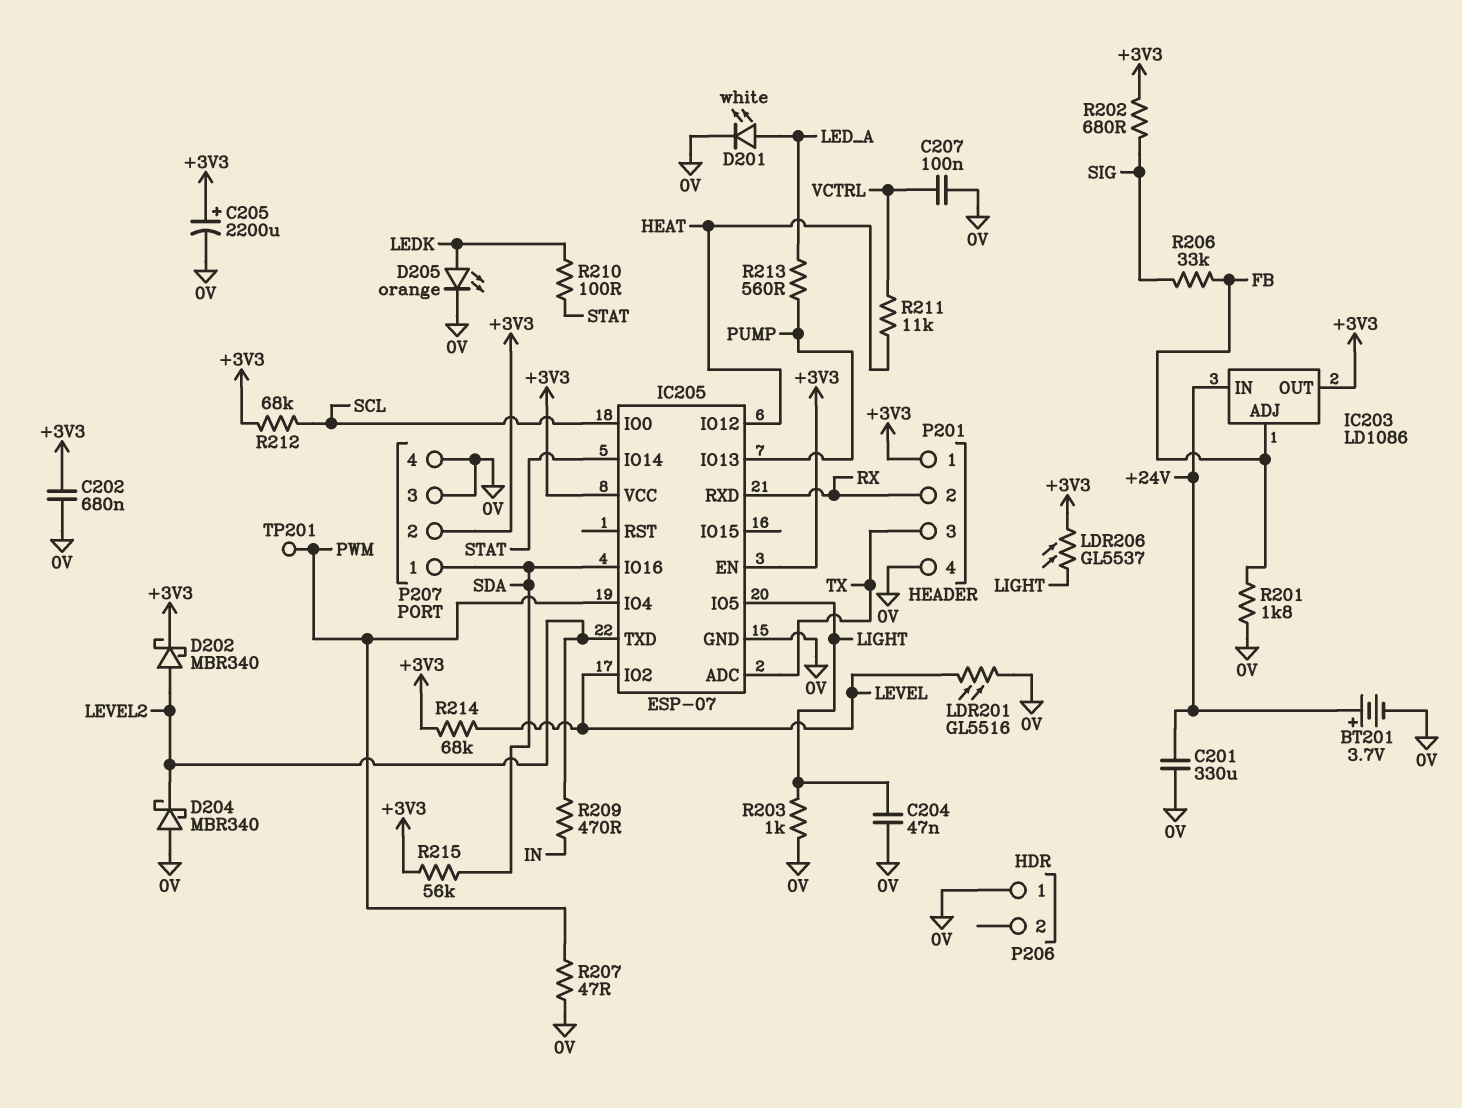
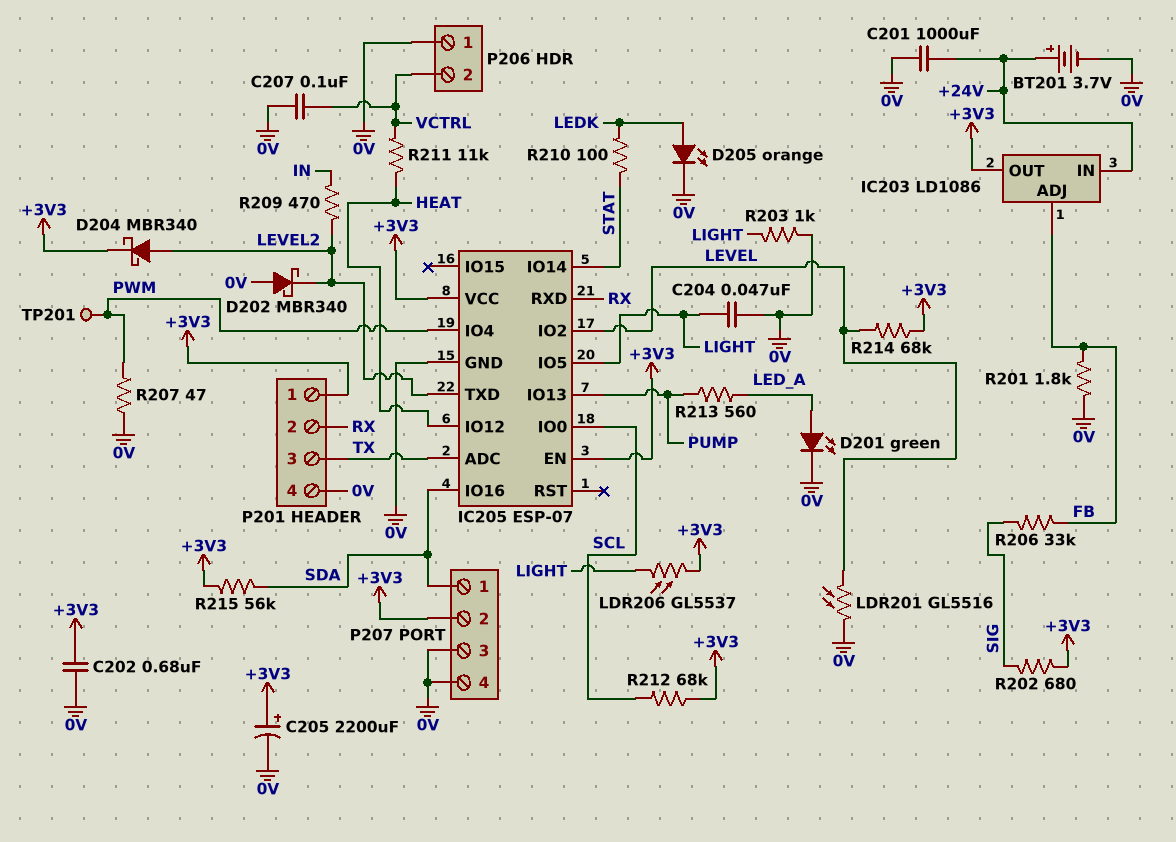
C201: 330uF (+24V, 0V) -> 1000uF (+24V, 0V)
D201: LED white (A LED_A, K 0V) -> LED green (A LED_A, K 0V)
D202: schottky MBR340 (A LEVEL2, K +3V3) -> schottky MBR340 (A 0V, K LEVEL2)
D204: schottky MBR340 (A 0V, K LEVEL2) -> schottky MBR340 (A LEVEL2, K +3V3)
P206 pin 2: none -> VCTRL

